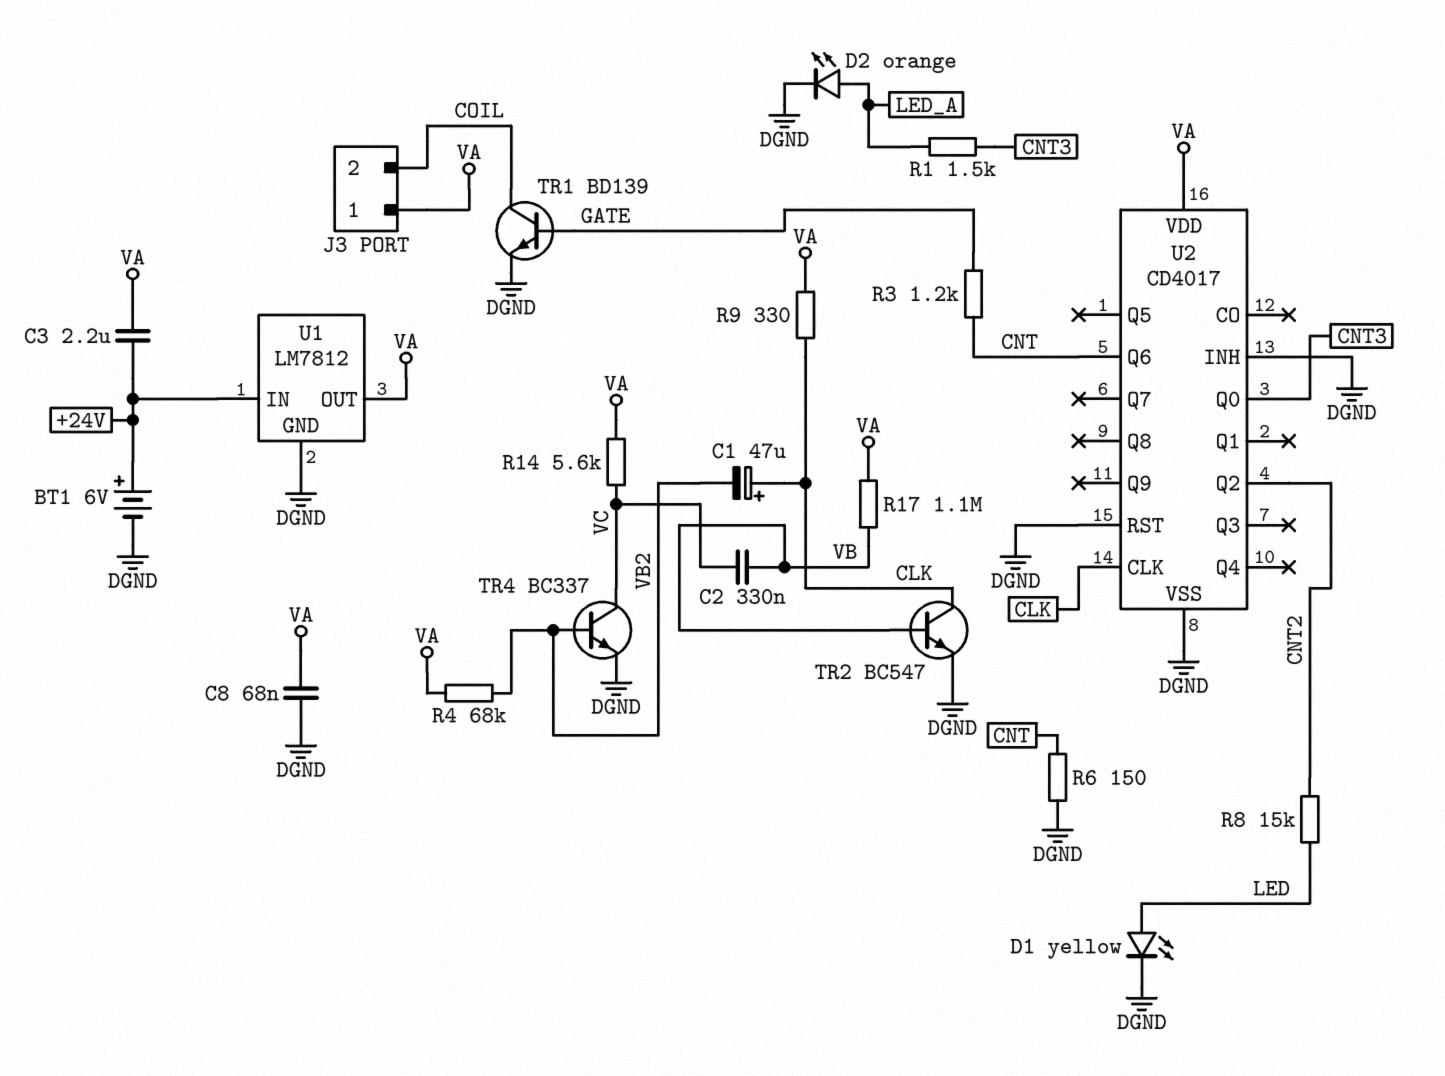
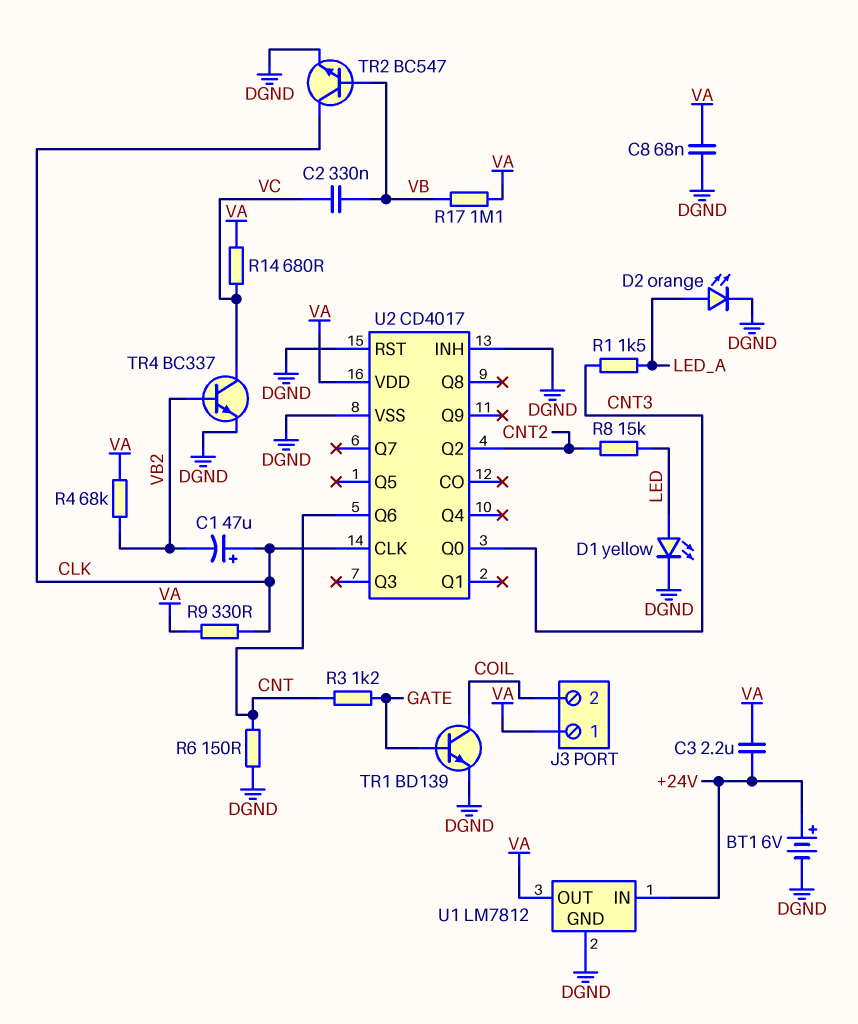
R14: 5.6k (VA, VC) -> 680 (VA, VC)

